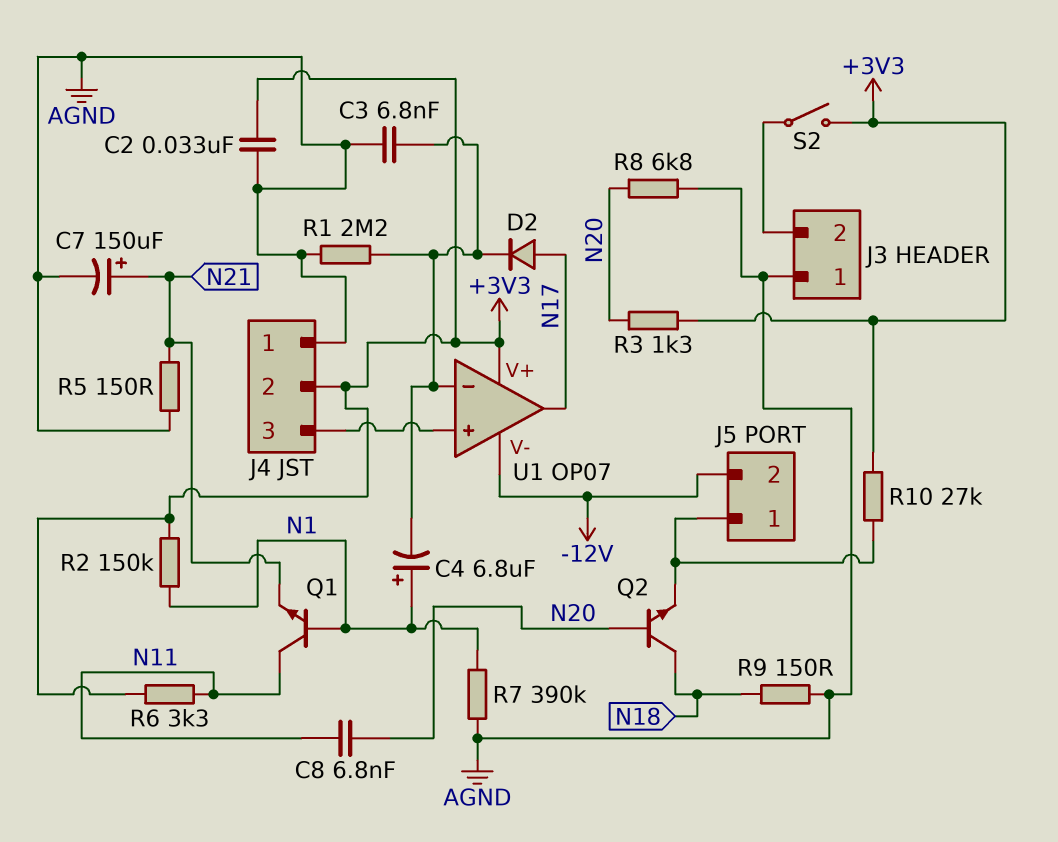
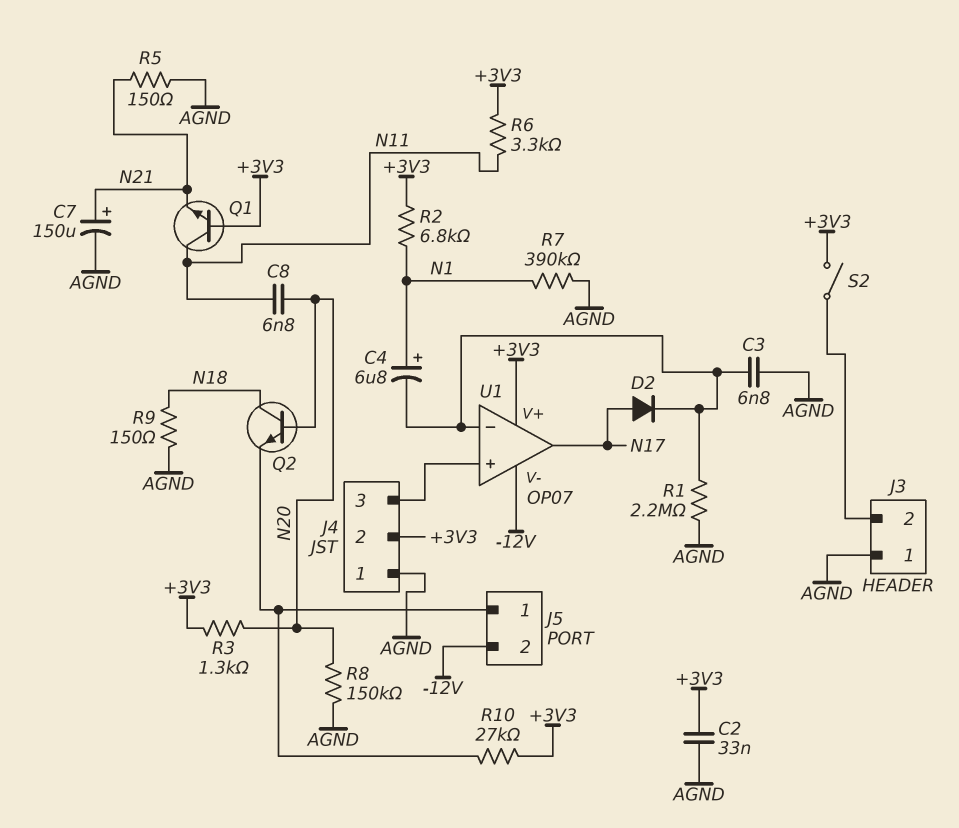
Q1: NPN (B N1, C N11, E N21) -> NPN (B +3V3, C N11, E N21)
R2: 150k (+3V3, N1) -> 6.8k (+3V3, N1)
R8: 6.8k (AGND, N20) -> 150k (AGND, N20)

